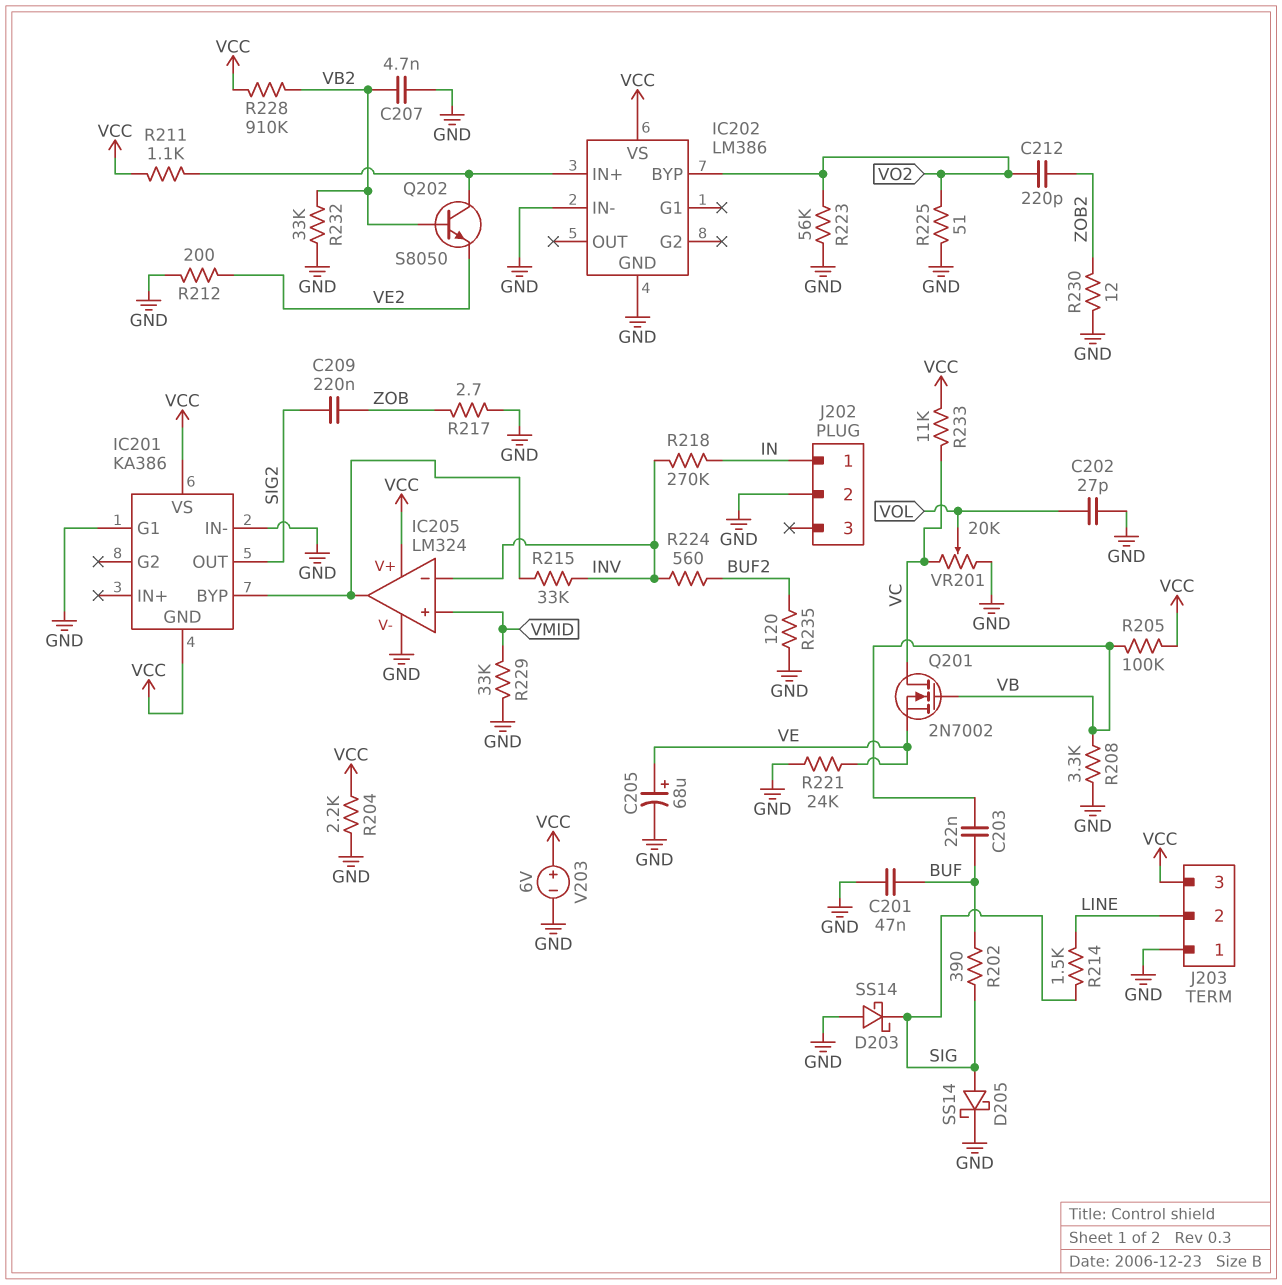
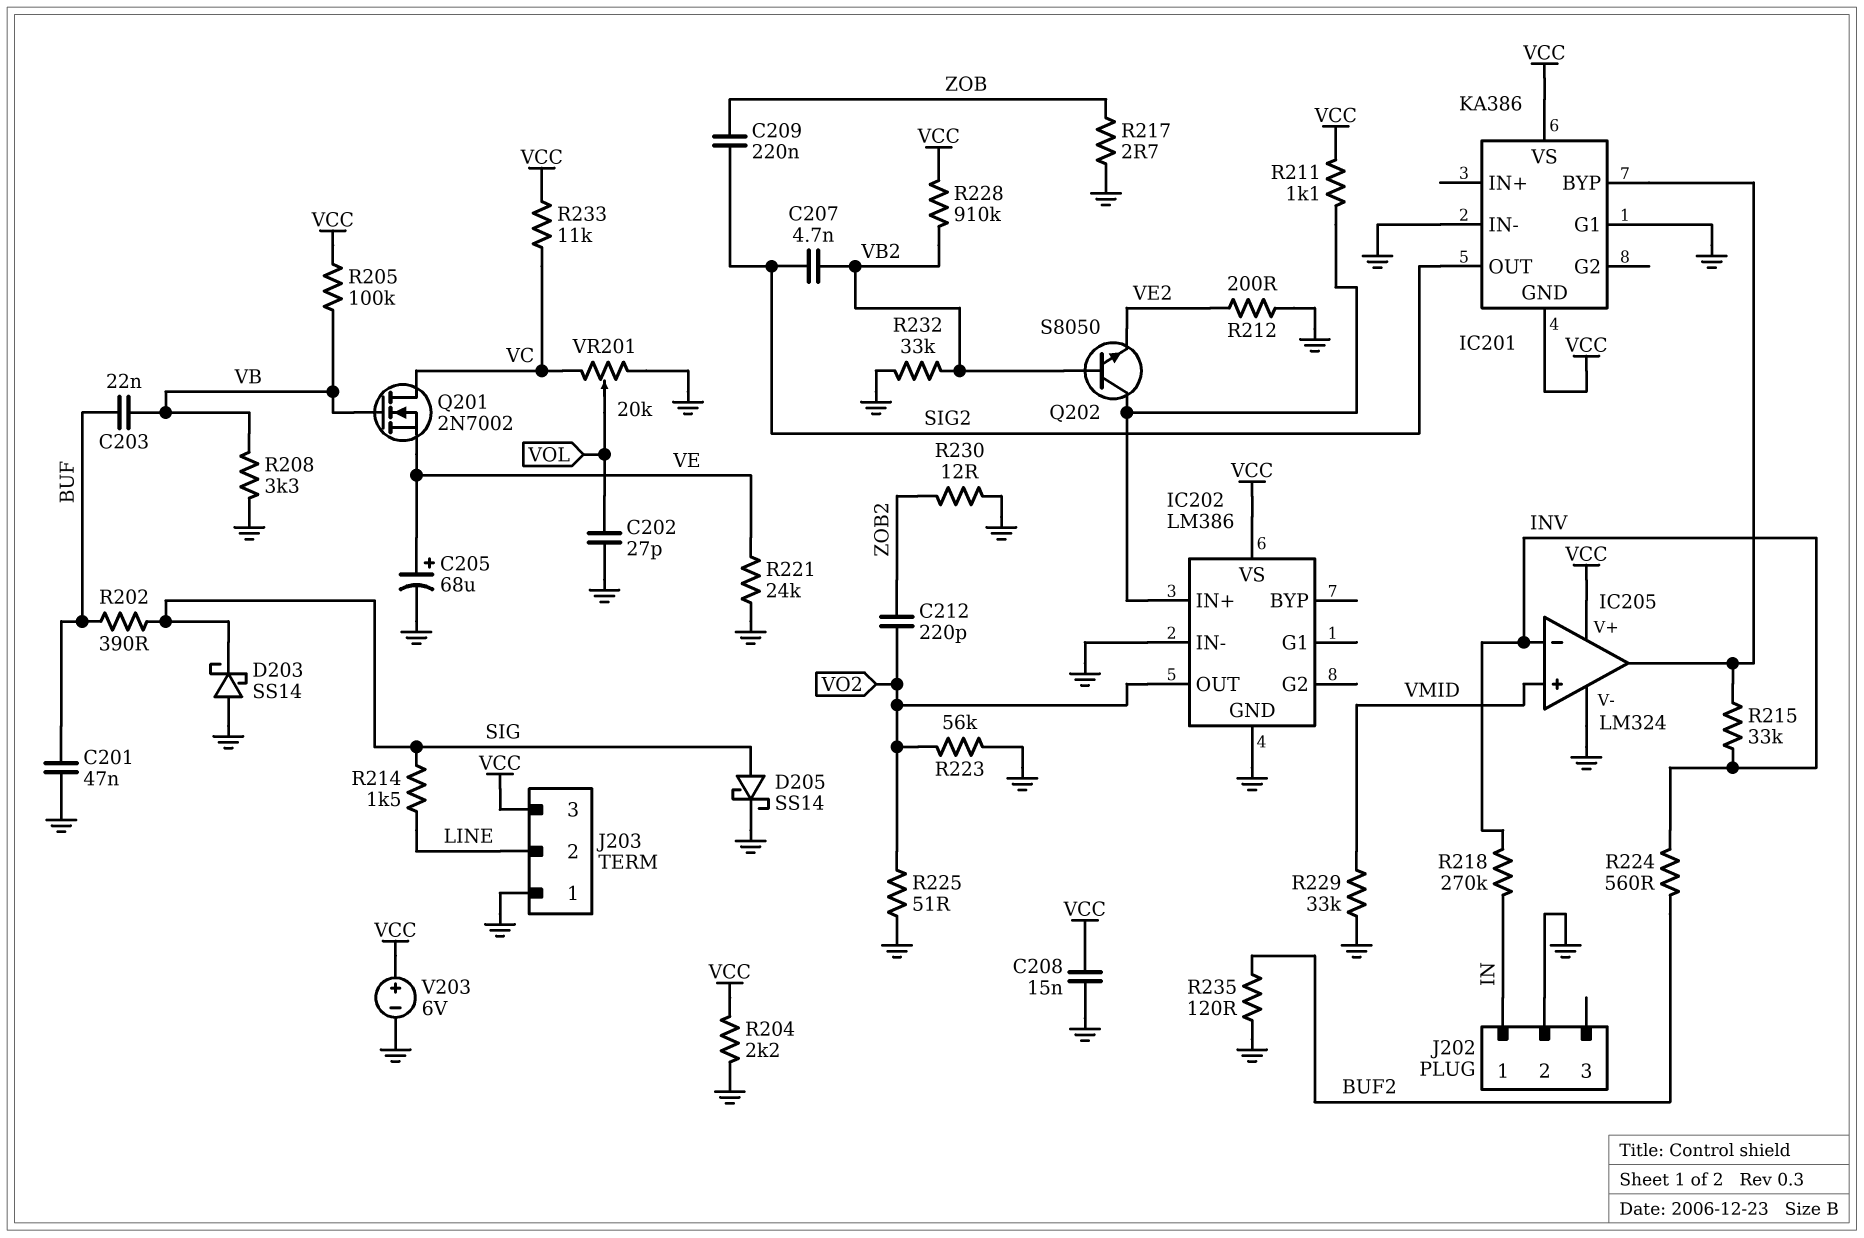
C207: 4.7nF (GND, VB2) -> 4.7nF (SIG2, VB2)
C208: none -> 15nF (GND, VCC)
IC202 pin BYP: VO2 -> none
IC202 pin OUT: none -> VO2

